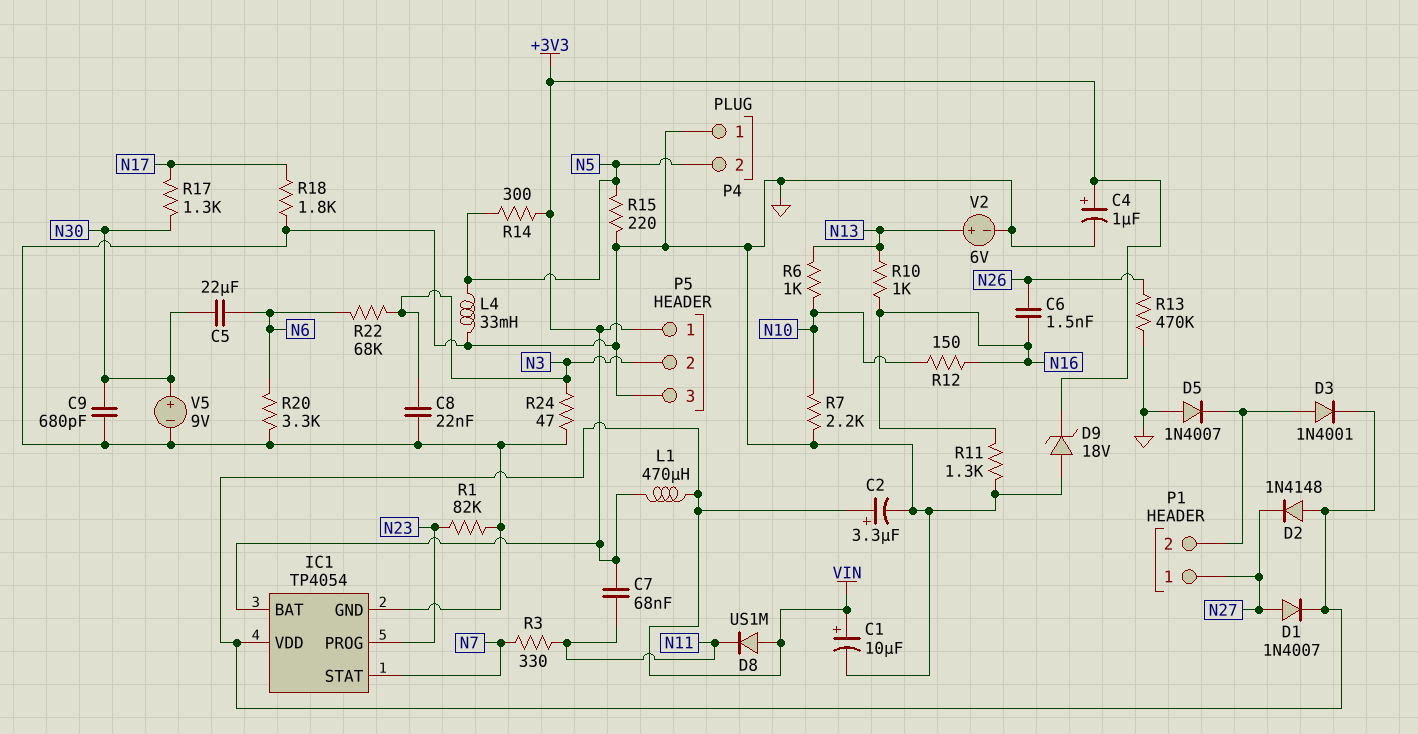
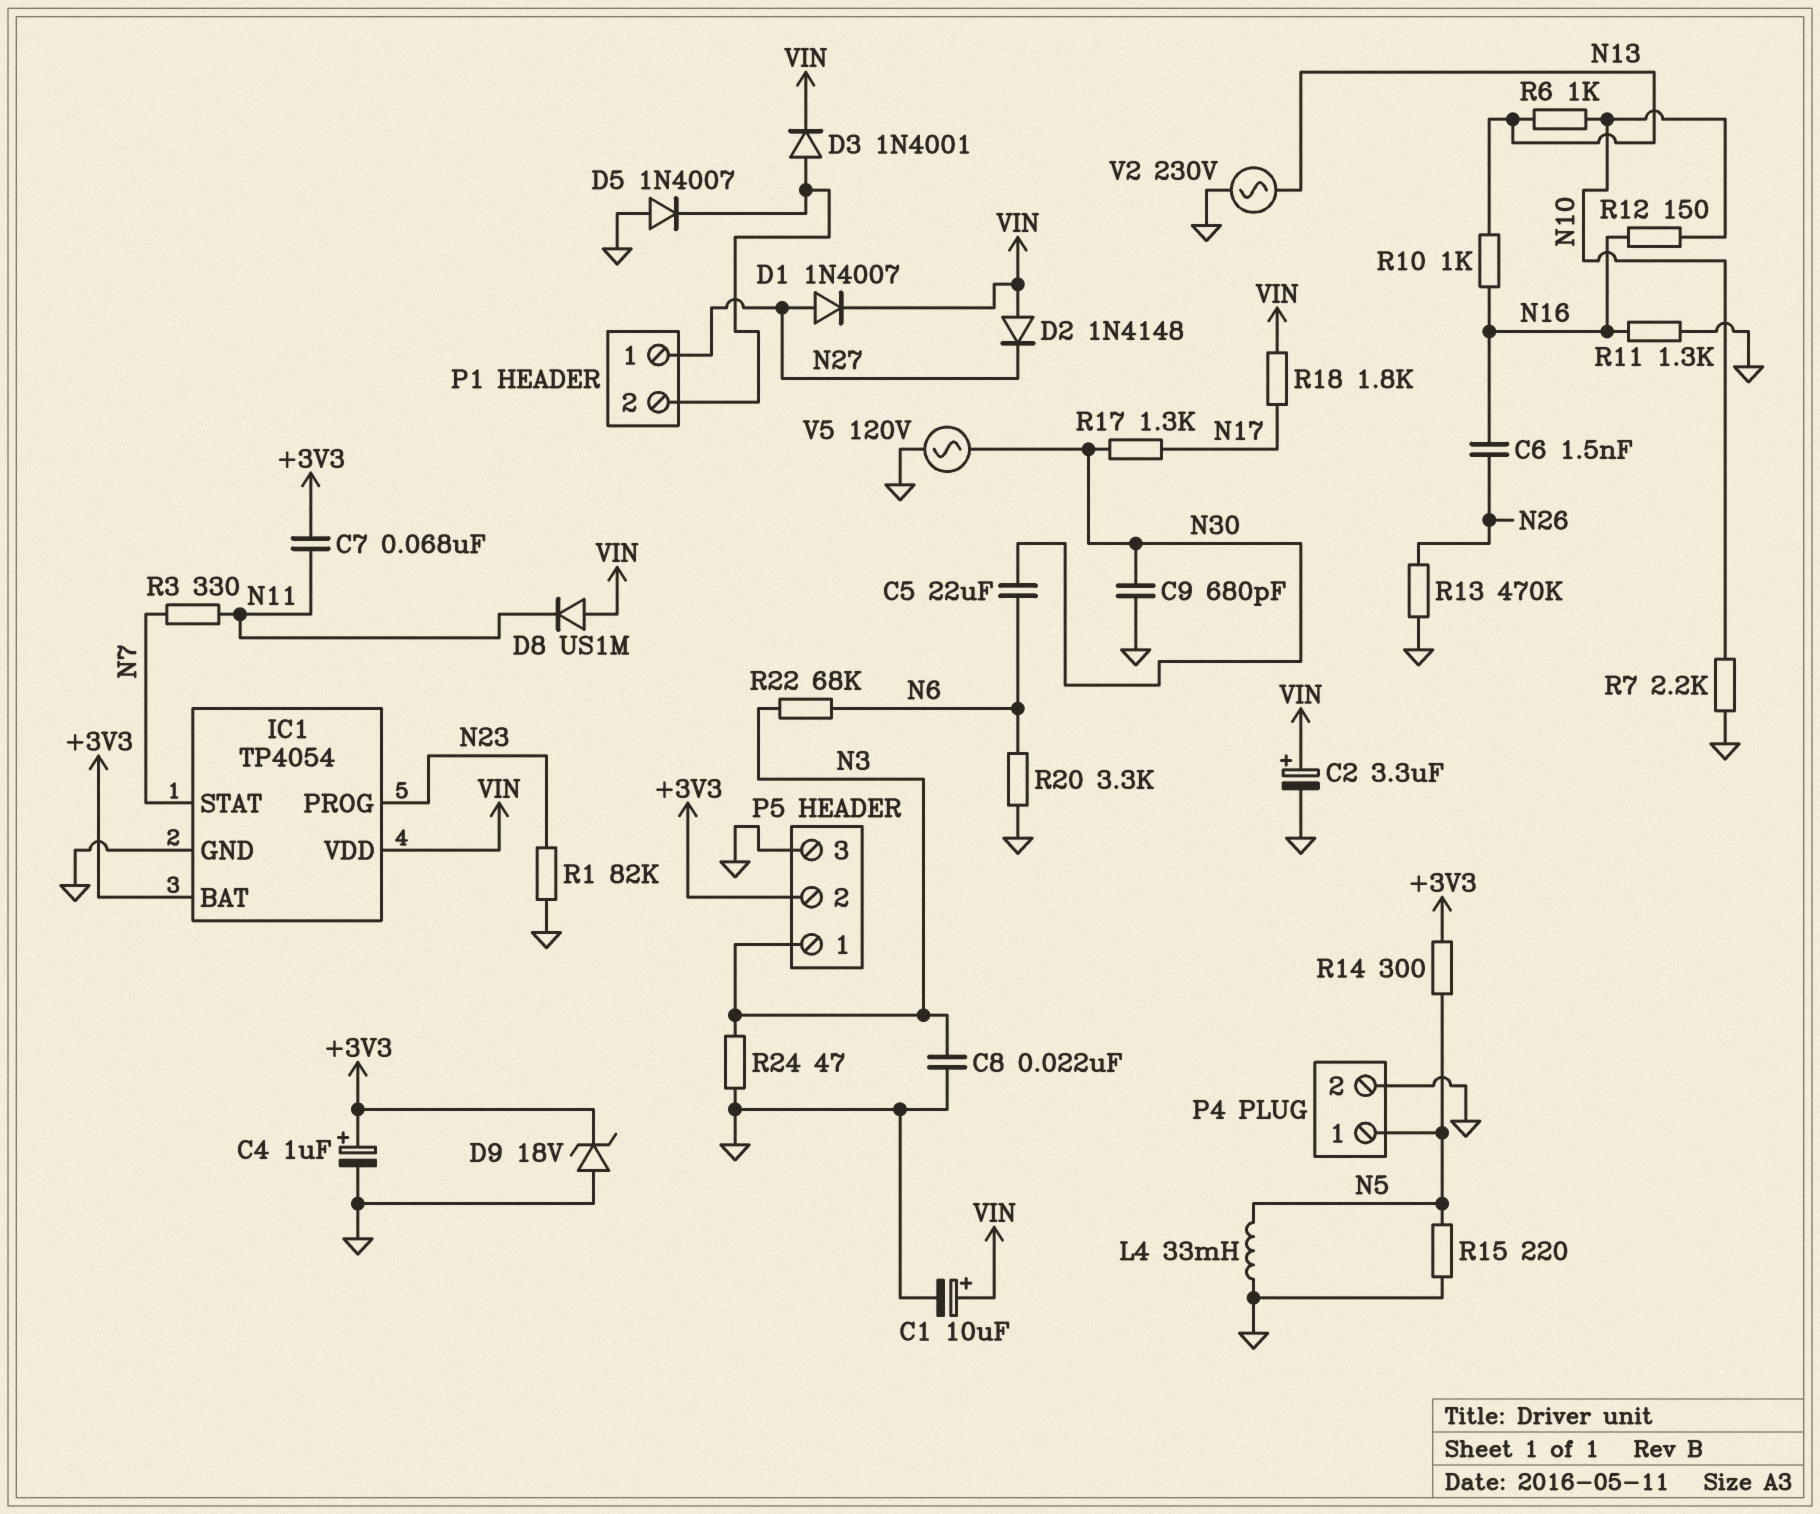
L1: 470uH (+3V3, VIN) -> none
P4 pin 1: GND -> N5
P4 pin 2: N5 -> GND
P5 pin 1: +3V3 -> N3
P5 pin 2: N3 -> +3V3
R18: 1.8k (GND, N17) -> 1.8k (N17, VIN)
V2: 6V (plus N13, minus GND) -> AC 230V (GND, N13)
V5: 9V (plus N30, minus GND) -> AC 120V (GND, N30)

